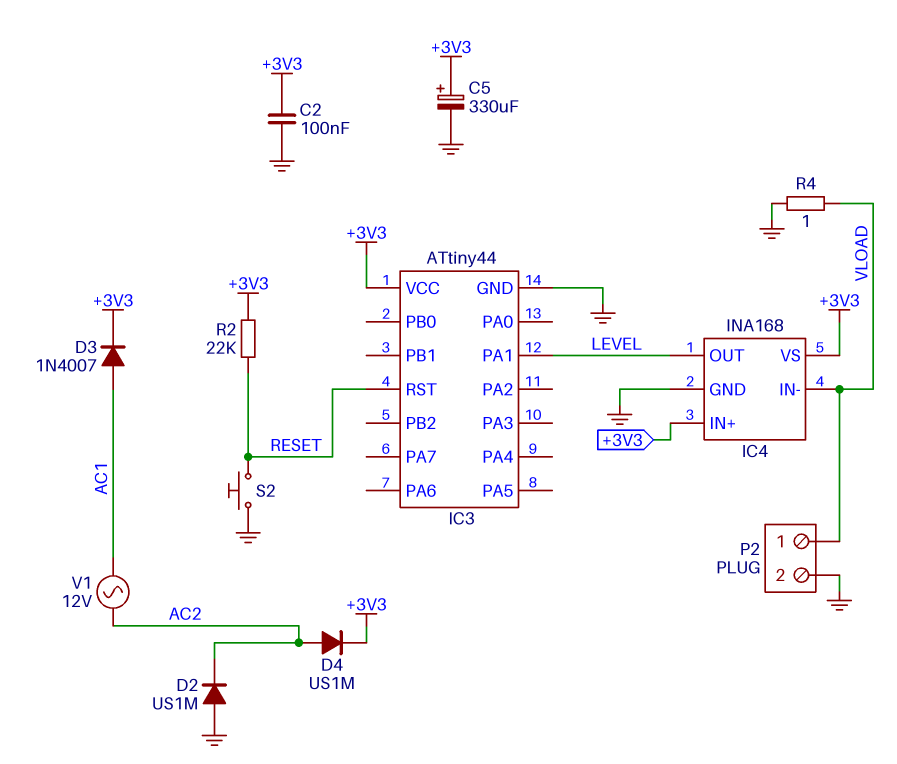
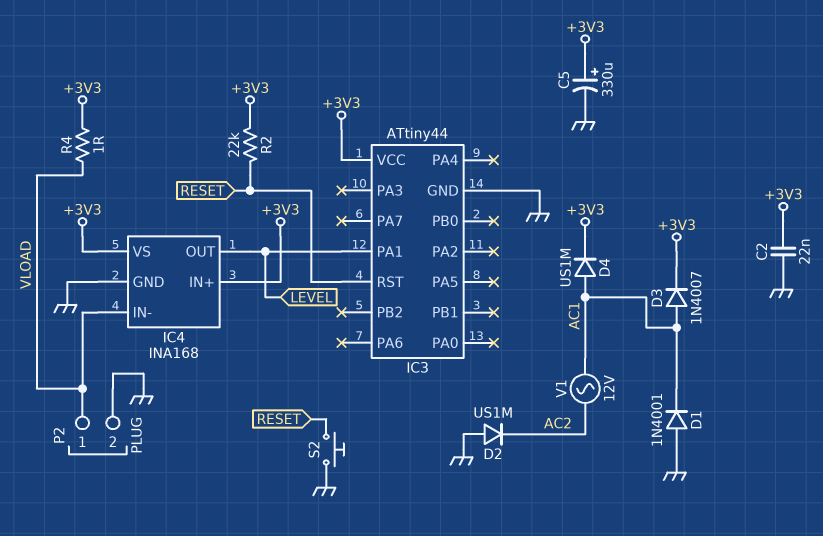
C2: 100nF (+3V3, GND) -> 22nF (+3V3, GND)
D1: none -> diode 1N4001 (A GND, K AC1)
D4: diode US1M (A AC2, K +3V3) -> diode US1M (A AC1, K +3V3)
R4: 1 (GND, VLOAD) -> 1 (+3V3, VLOAD)

